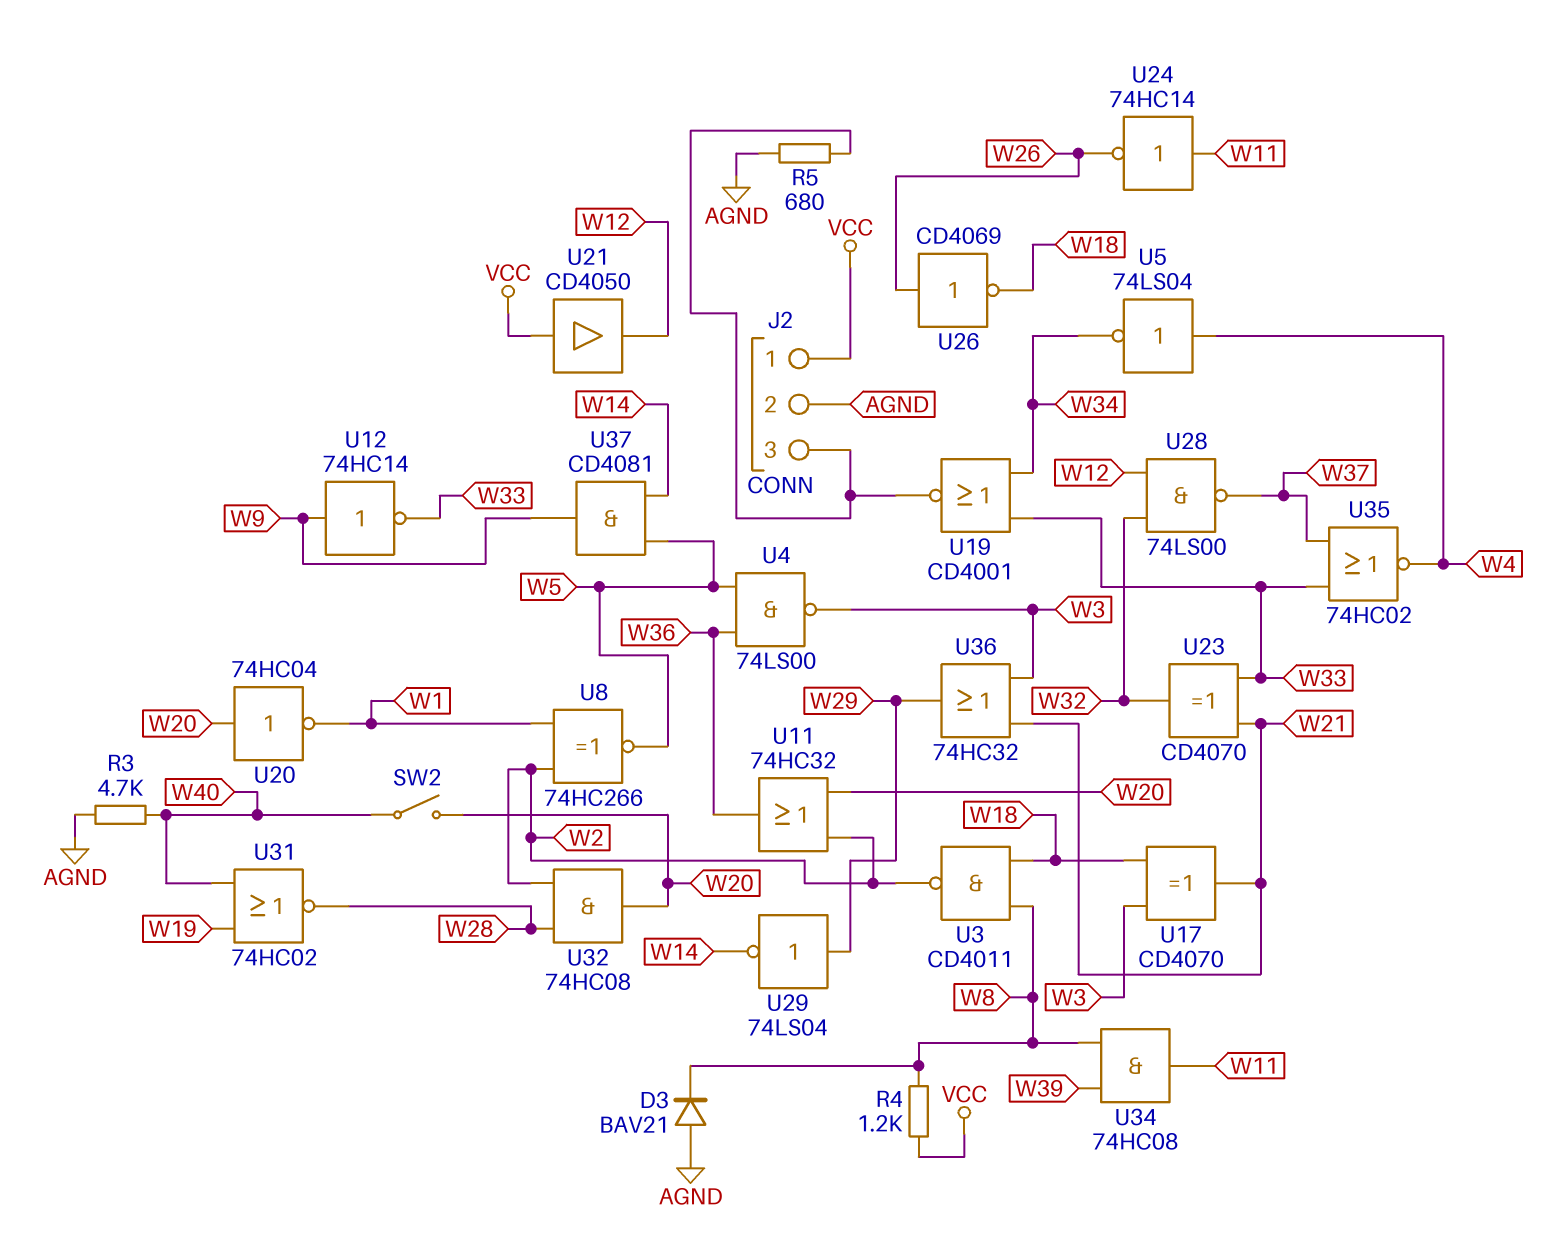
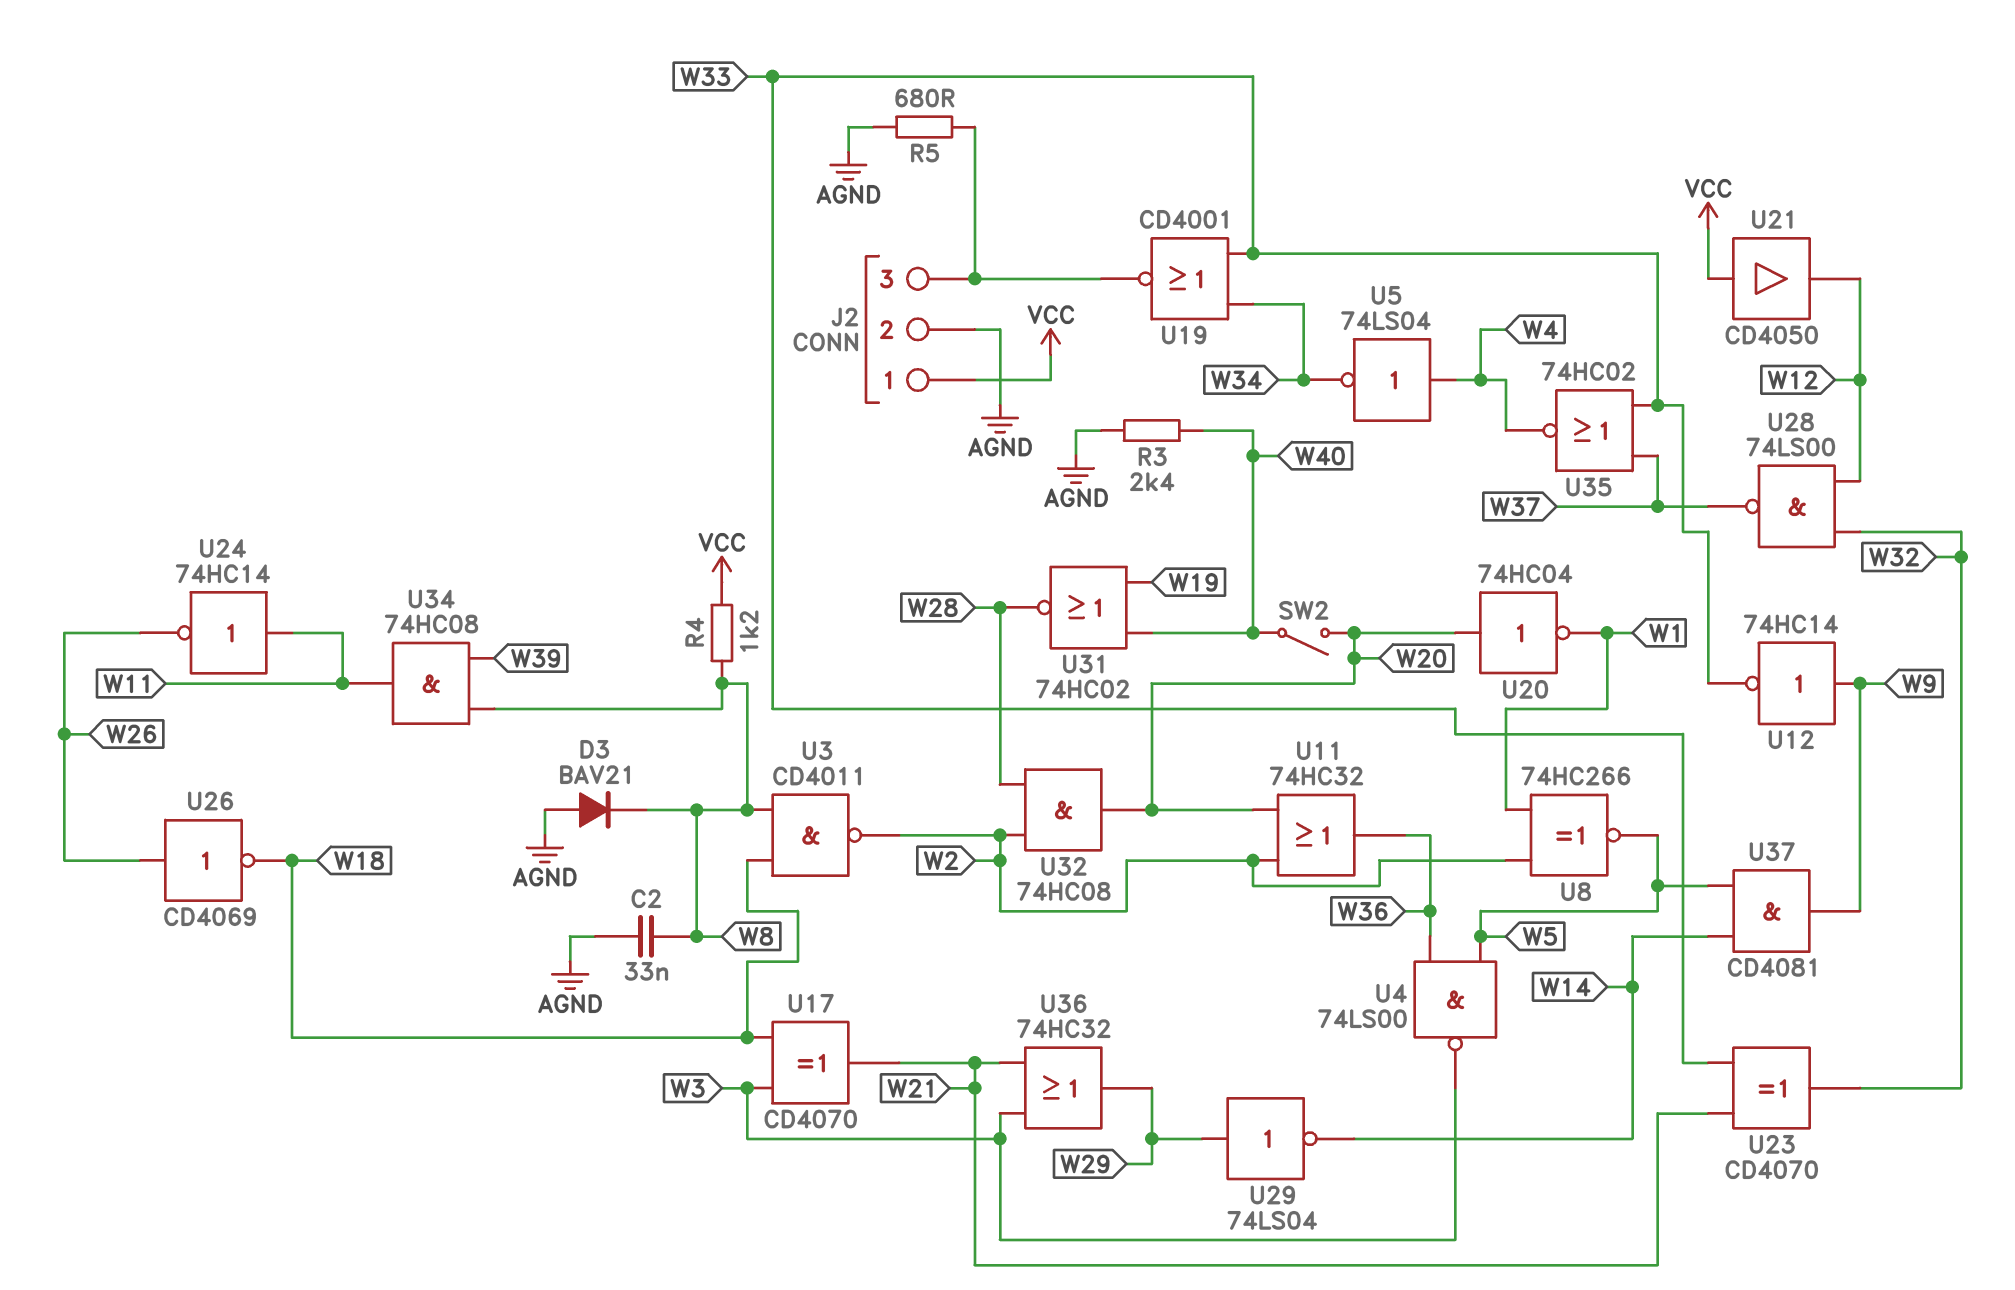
C2: none -> 33nF (AGND, W8)
R3: 4.7k (AGND, W40) -> 2.4k (AGND, W40)

